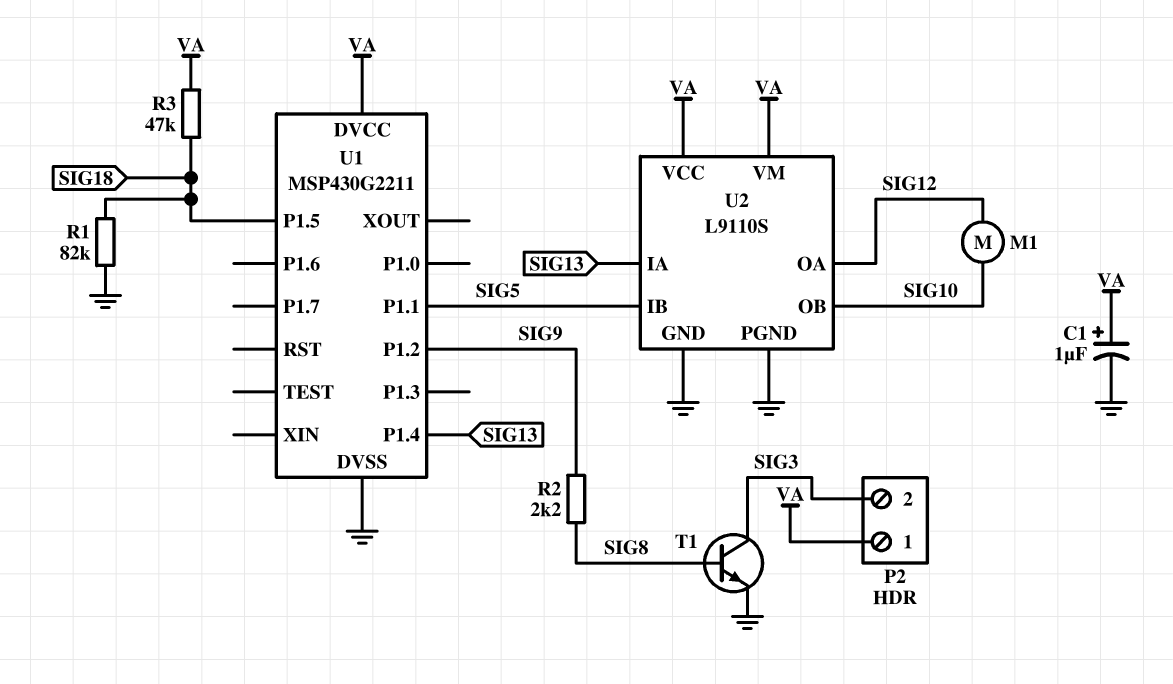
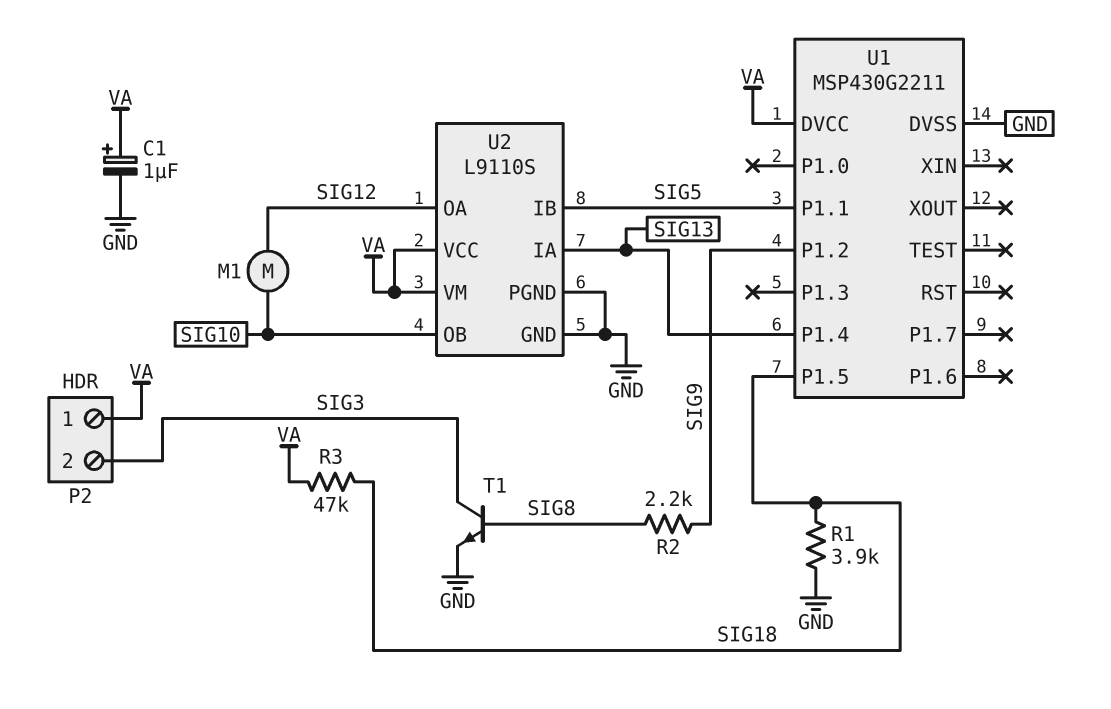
R1: 82k (GND, SIG18) -> 3.9k (GND, SIG18)

